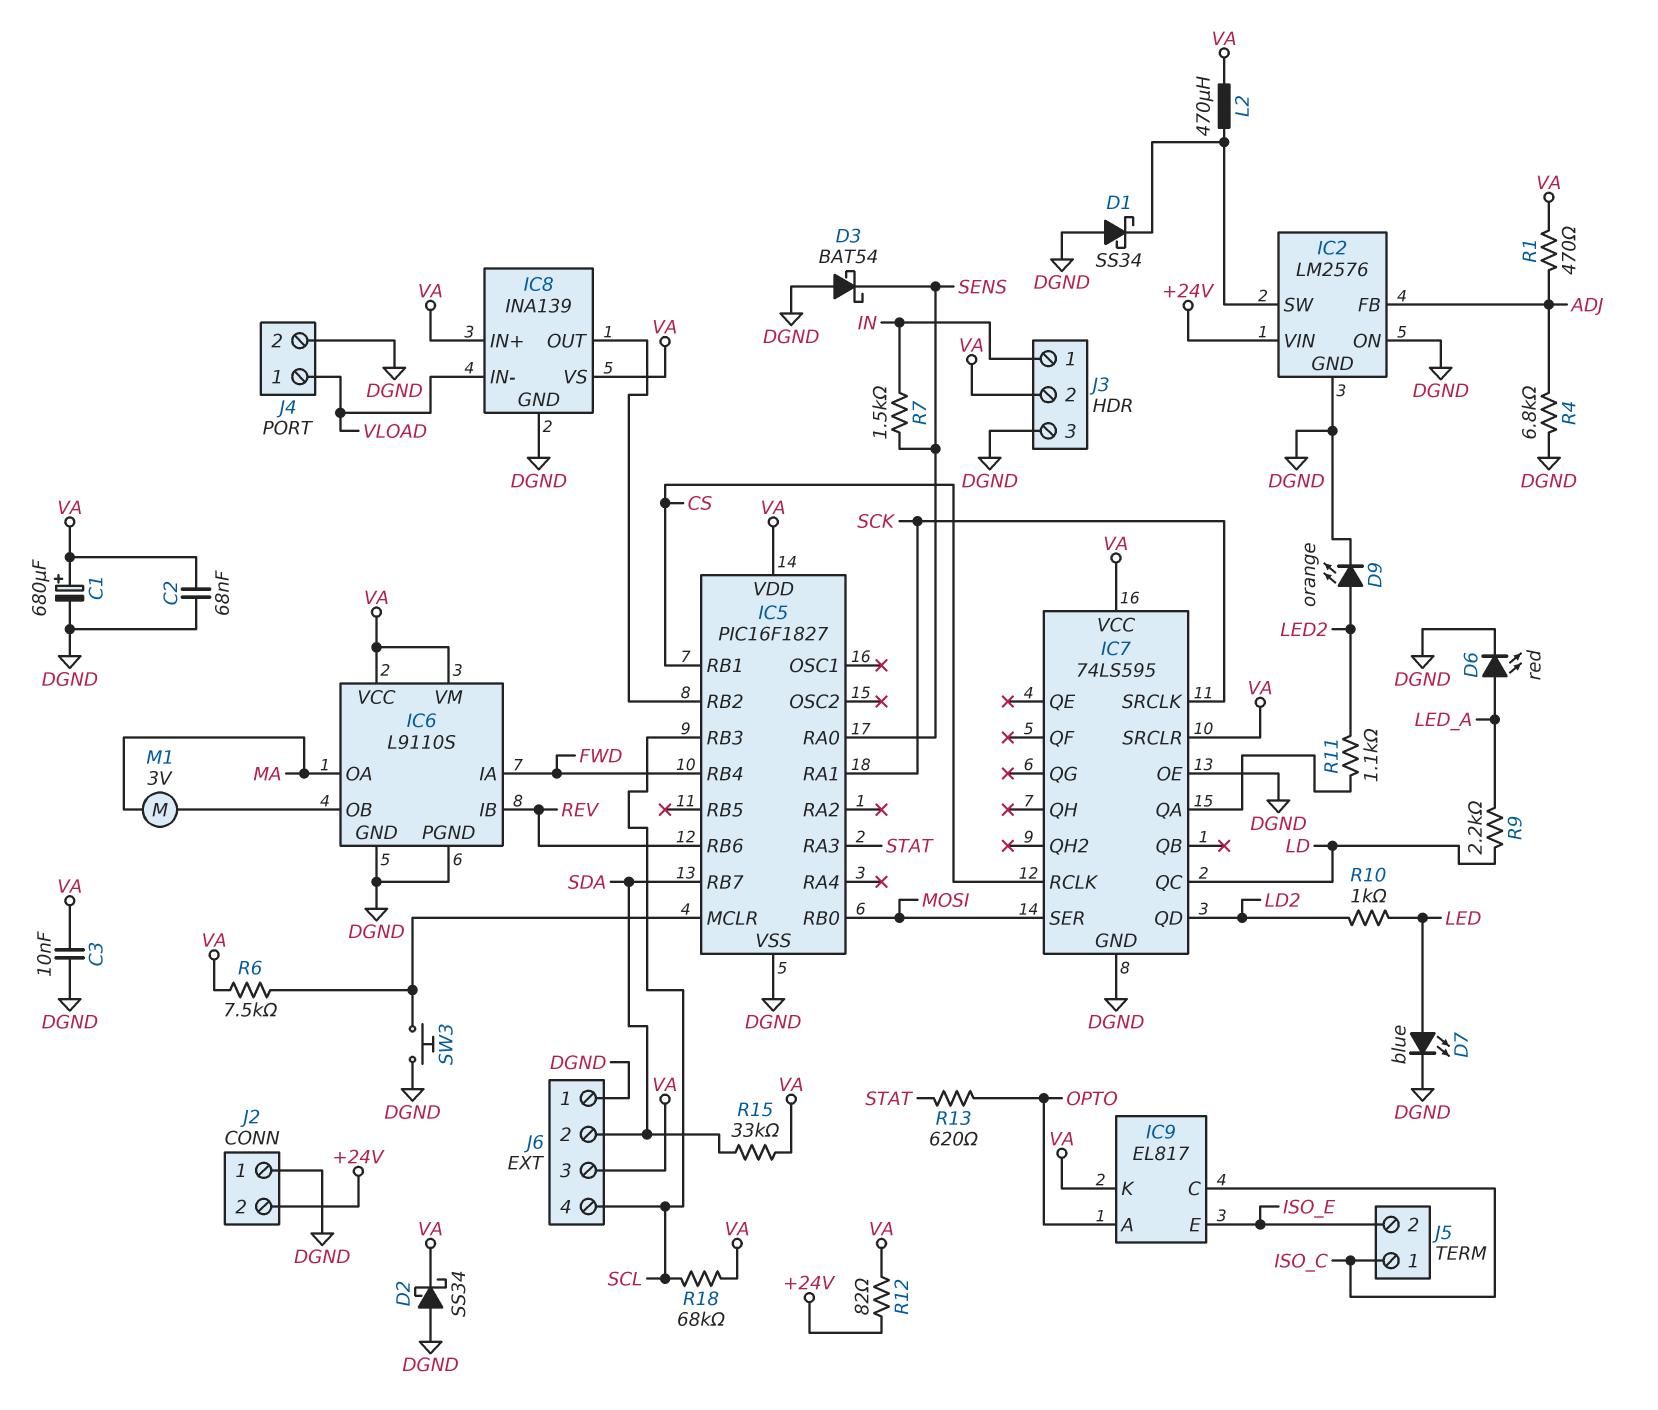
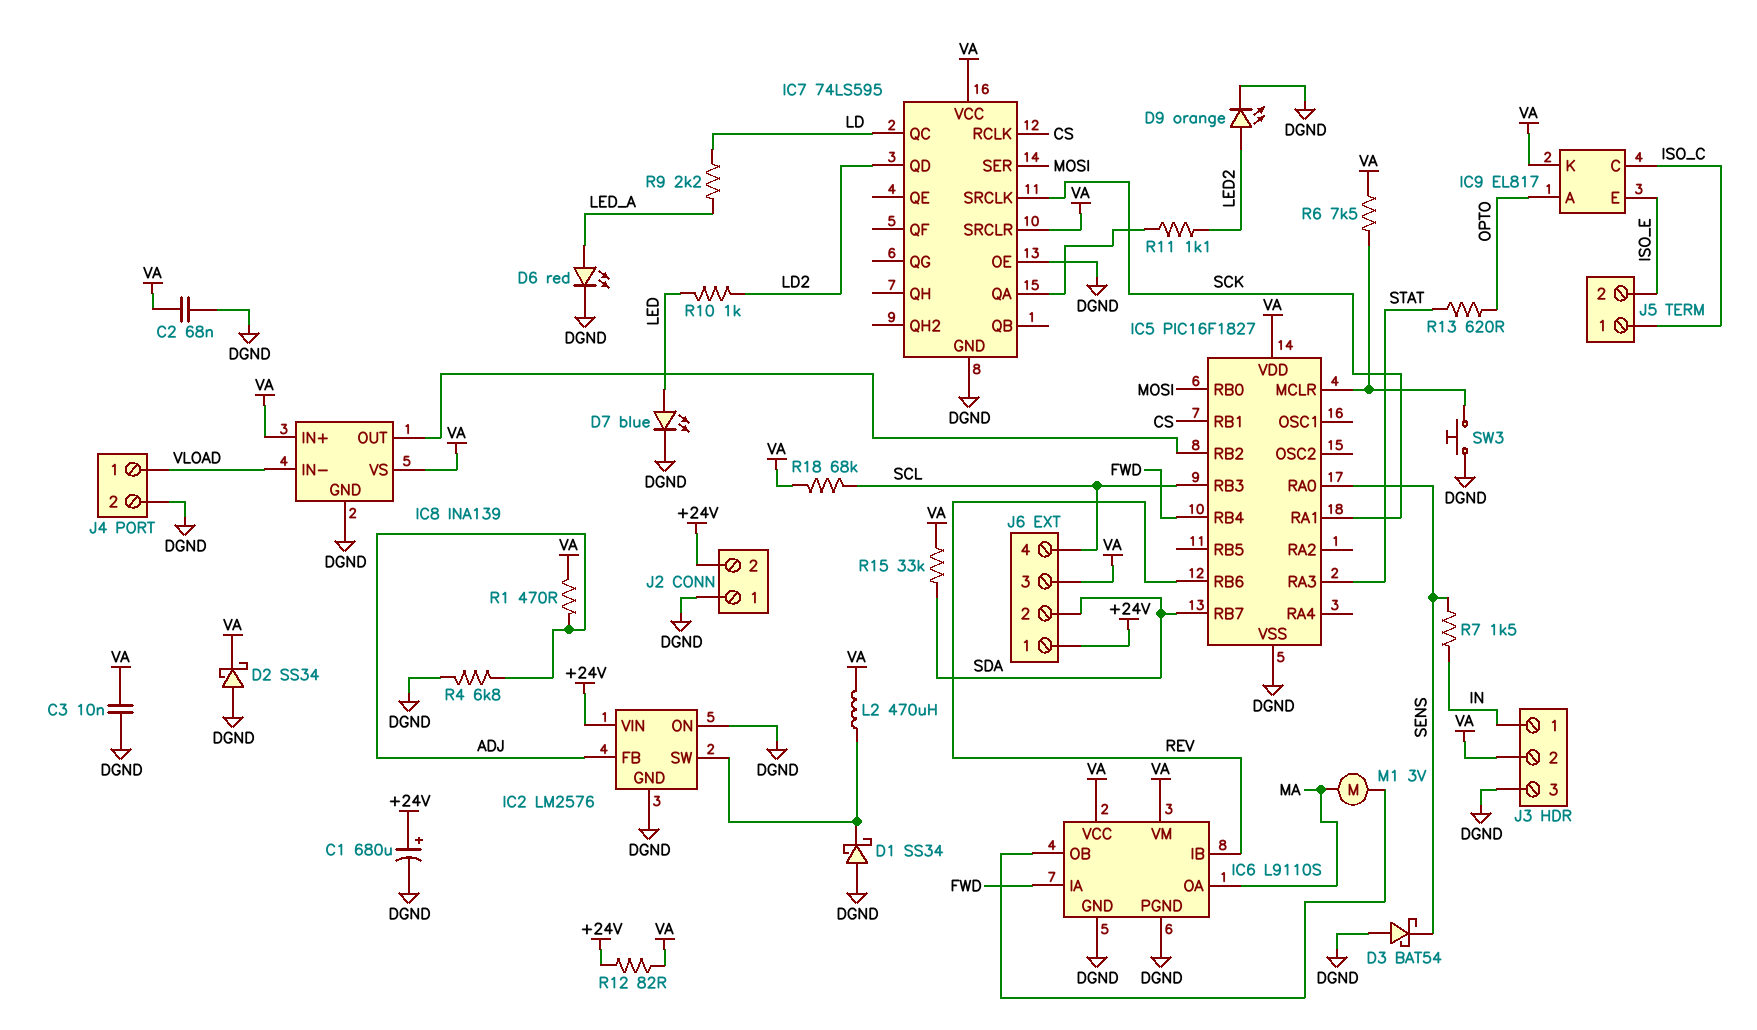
C1: 680uF (plus VA, minus DGND) -> 680uF (plus +24V, minus DGND)
J6 pin 1: DGND -> +24V

